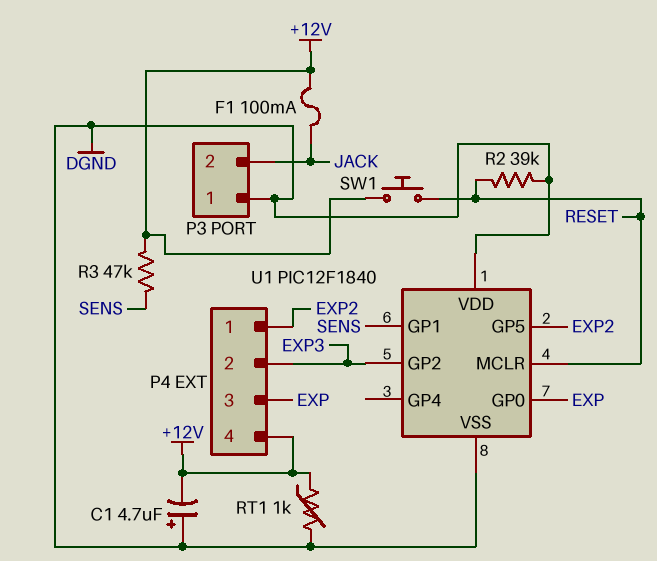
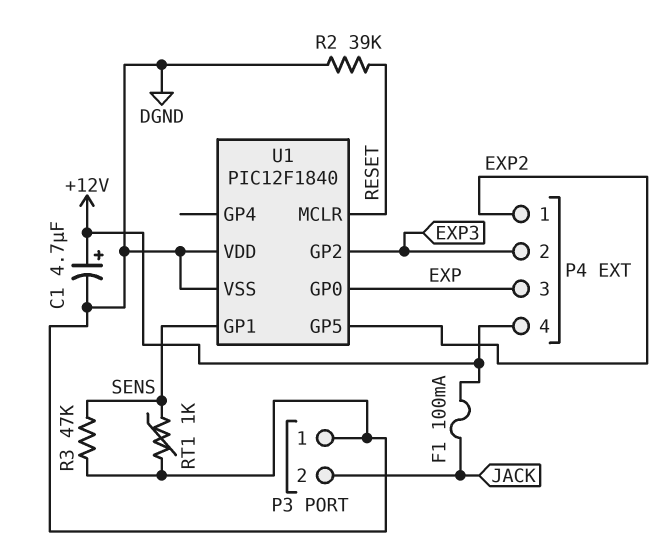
C1: 4.7uF (plus DGND, minus +12V) -> 4.7uF (plus +12V, minus DGND)
R3: 47k (+12V, SENS) -> 47k (DGND, SENS)
RT1: 1k (+12V, DGND) -> 1k (DGND, SENS)
SW1: button (+12V, RESET) -> none

